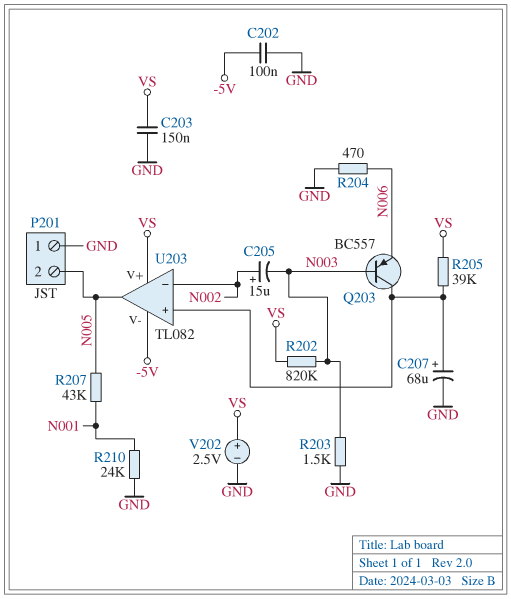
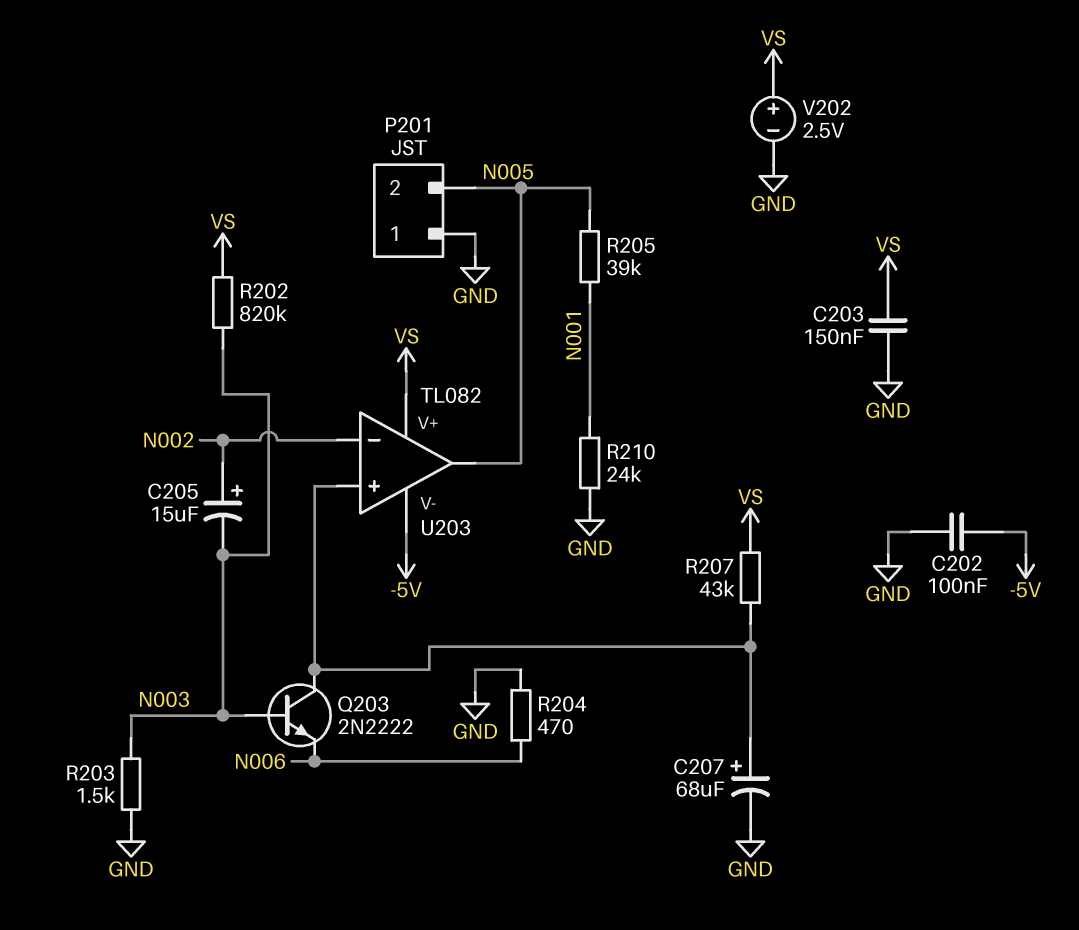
Q203: PNP BC557 (B N003, C U203/in+, E N006) -> NPN 2N2222 (B N003, C U203/in+, E N006)
R205: 39k (U203/in+, VS) -> 39k (N001, N005)
R207: 43k (N001, N005) -> 43k (U203/in+, VS)

